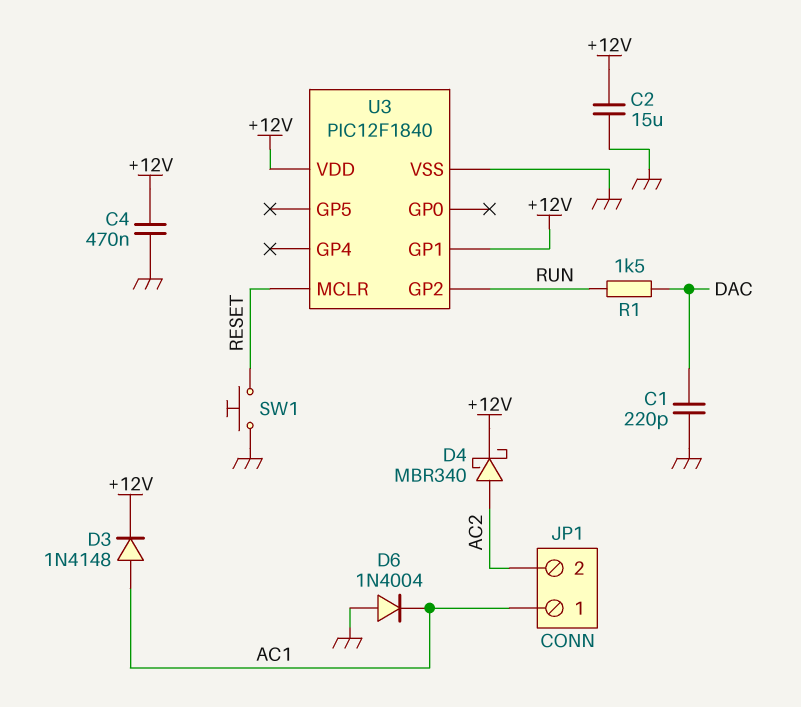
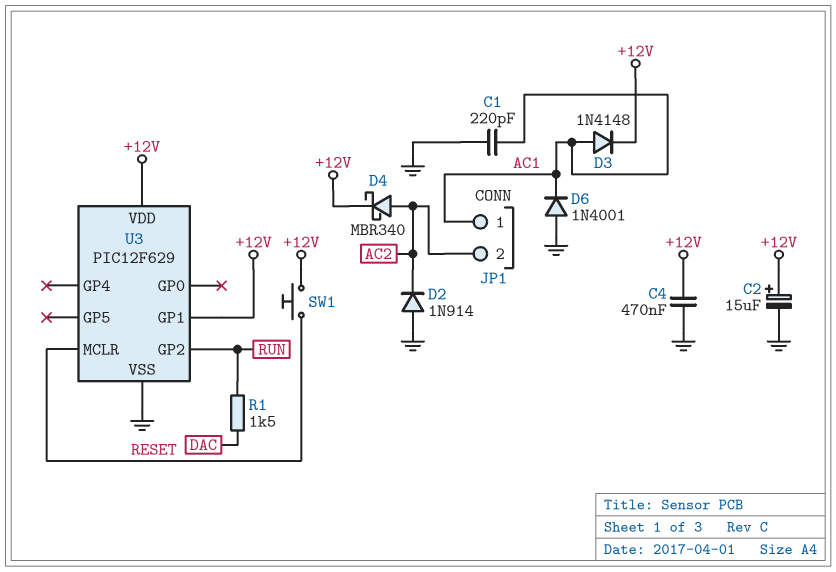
C1: 220pF (DAC, GND) -> 220pF (AC1, GND)
C2: 15uF (+12V, GND) -> 15uF (plus +12V, minus GND)
D2: none -> diode 1N914 (A GND, K AC2)
D6: diode 1N4004 (A GND, K AC1) -> diode 1N4001 (A GND, K AC1)
SW1: button (GND, RESET) -> button (+12V, RESET)
U3: PIC12F1840 -> PIC12F629

